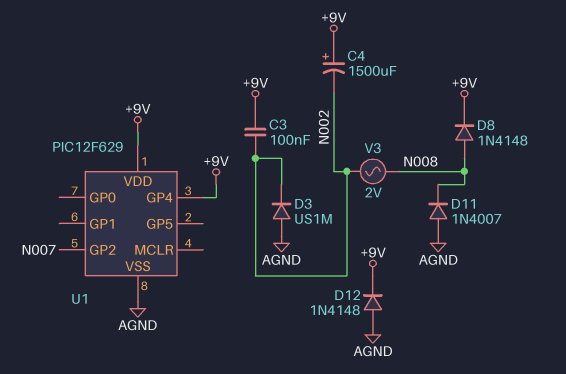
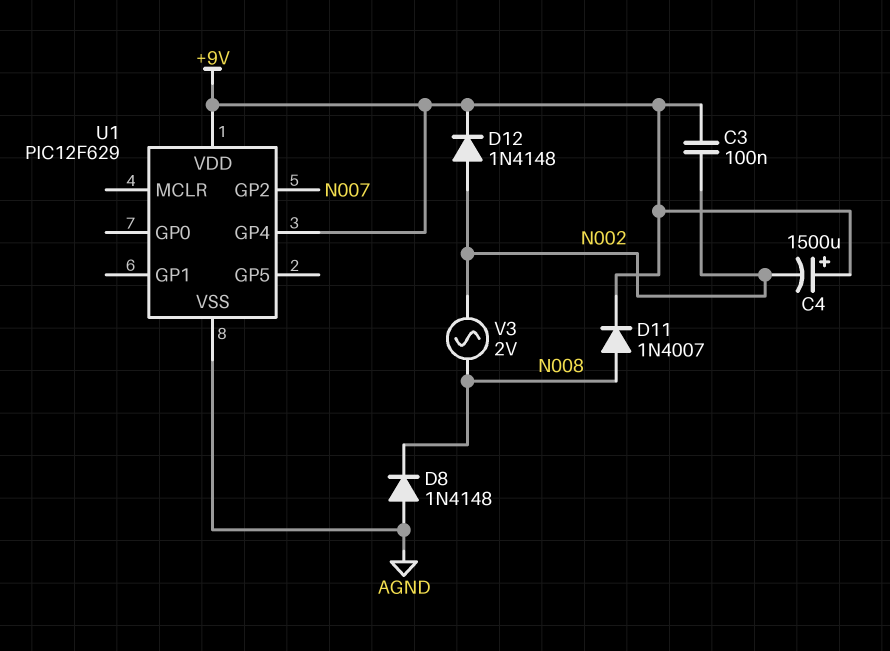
D3: diode US1M (A AGND, K N002) -> none
D8: diode 1N4148 (A N008, K +9V) -> diode 1N4148 (A AGND, K N008)
D11: diode 1N4007 (A AGND, K N008) -> diode 1N4007 (A N008, K +9V)
D12: diode 1N4148 (A AGND, K +9V) -> diode 1N4148 (A N002, K +9V)

